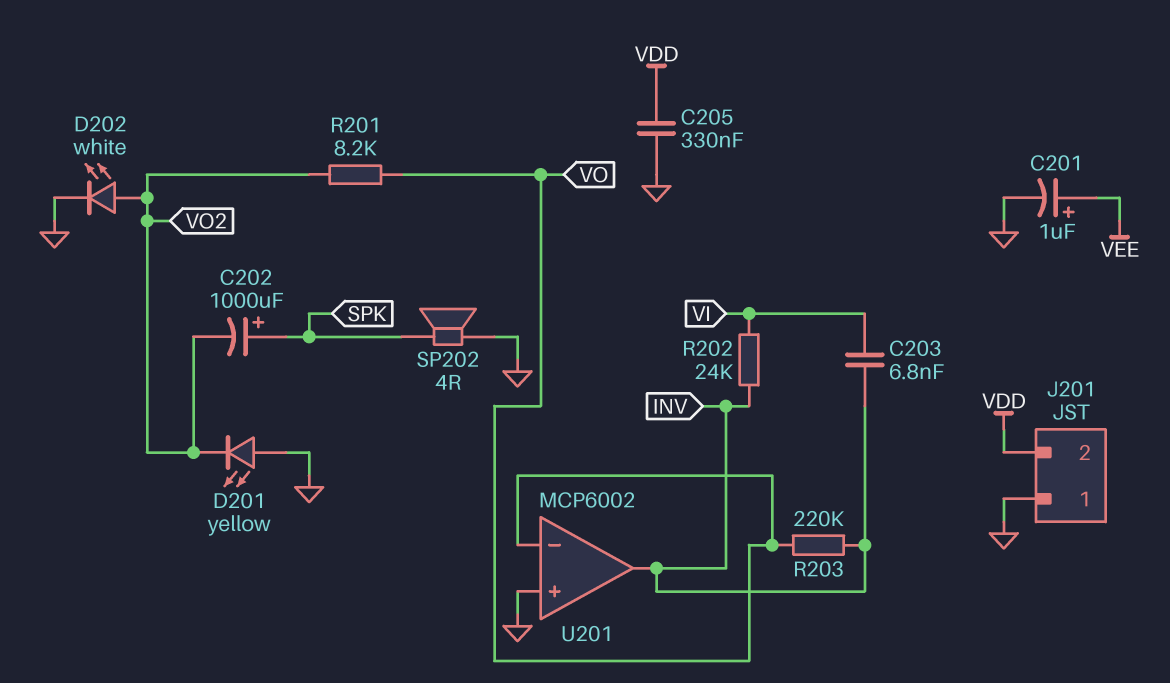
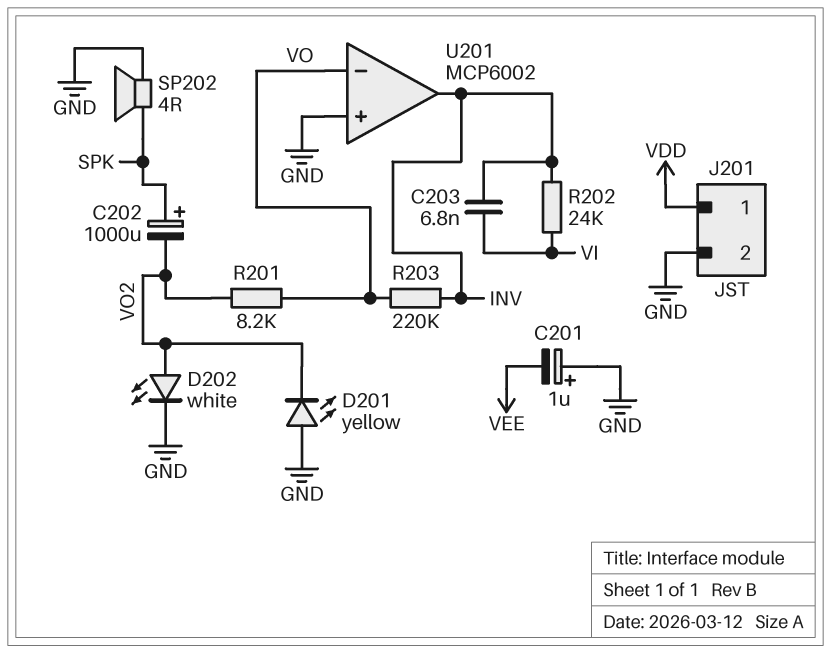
C201: 1uF (plus VEE, minus GND) -> 1uF (plus GND, minus VEE)
C205: 330nF (GND, VDD) -> none
J201 pin 1: GND -> VDD
J201 pin 2: VDD -> GND

